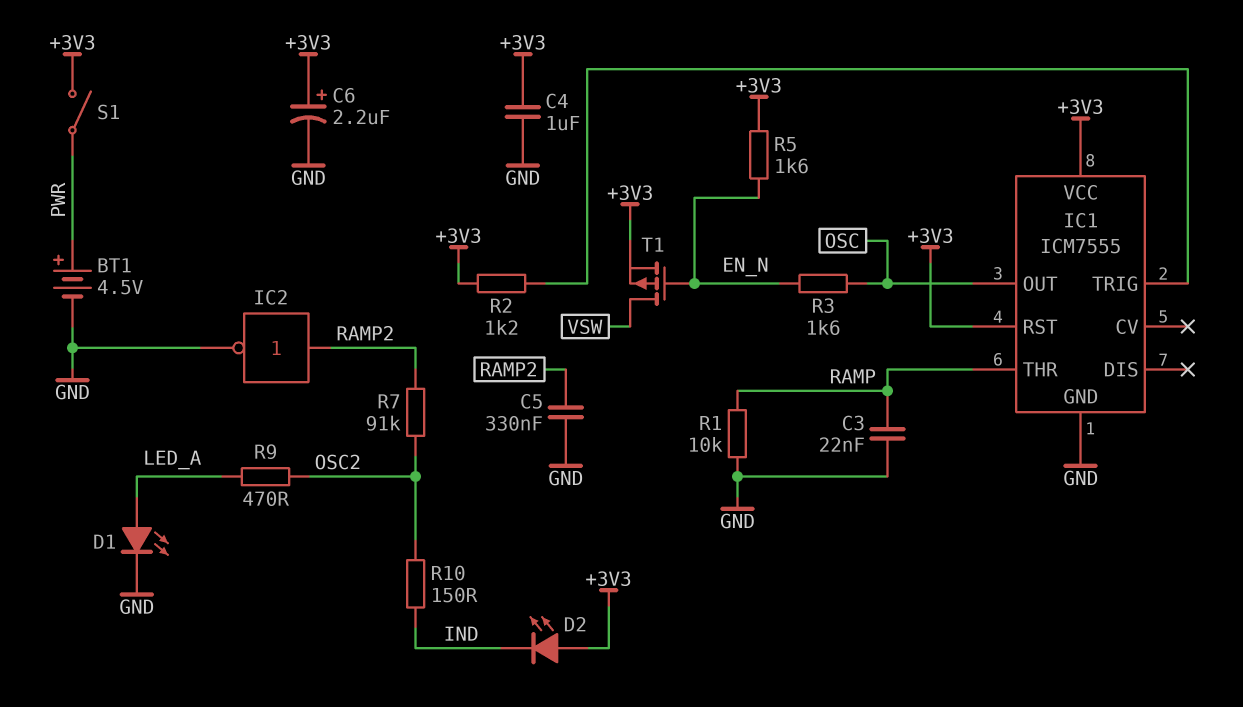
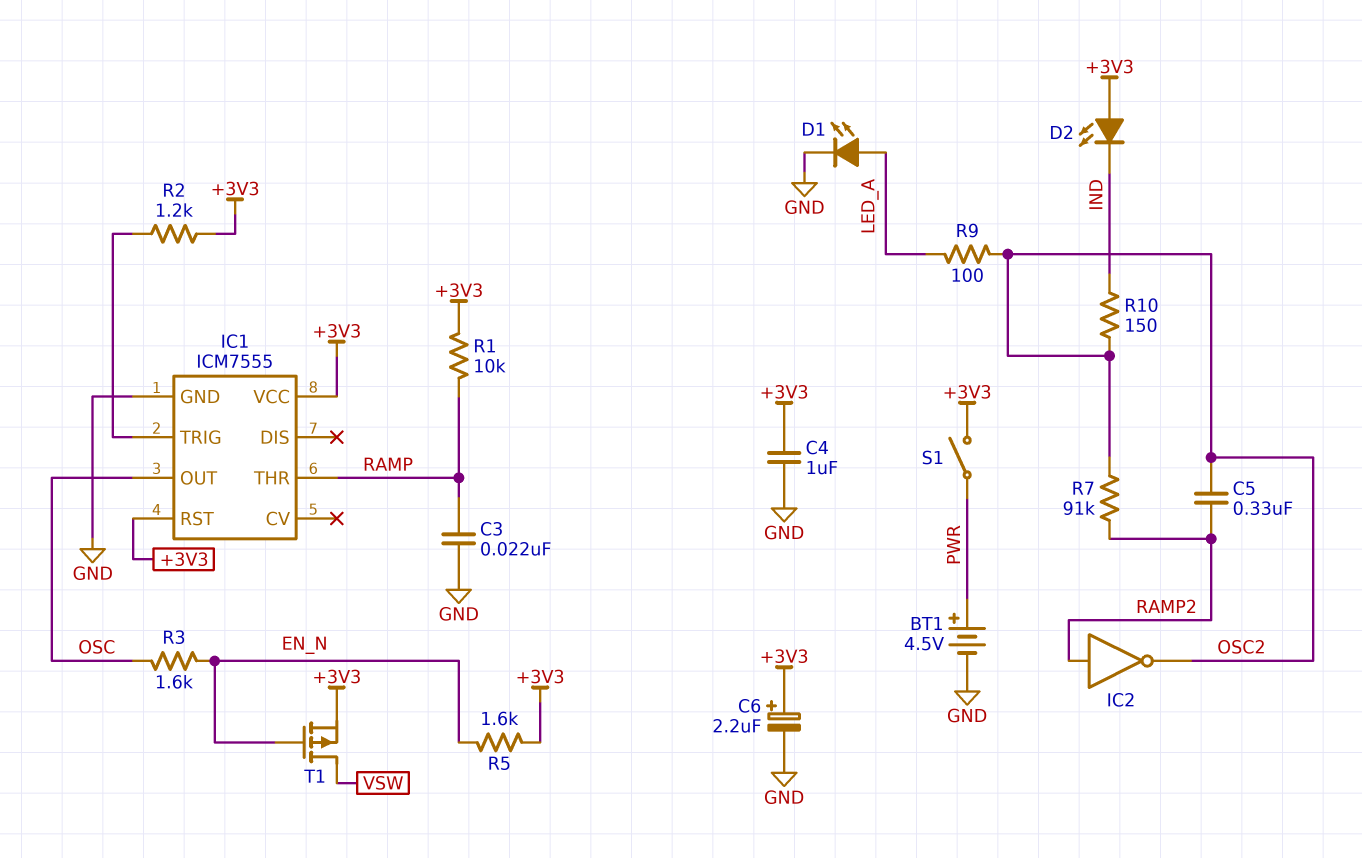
C5: 330nF (GND, RAMP2) -> 330nF (OSC2, RAMP2)
IC2: NOT (in RAMP2, out GND) -> NOT (in RAMP2, out OSC2)
R1: 10k (GND, RAMP) -> 10k (+3V3, RAMP)
R9: 470 (LED_A, OSC2) -> 100 (LED_A, OSC2)

